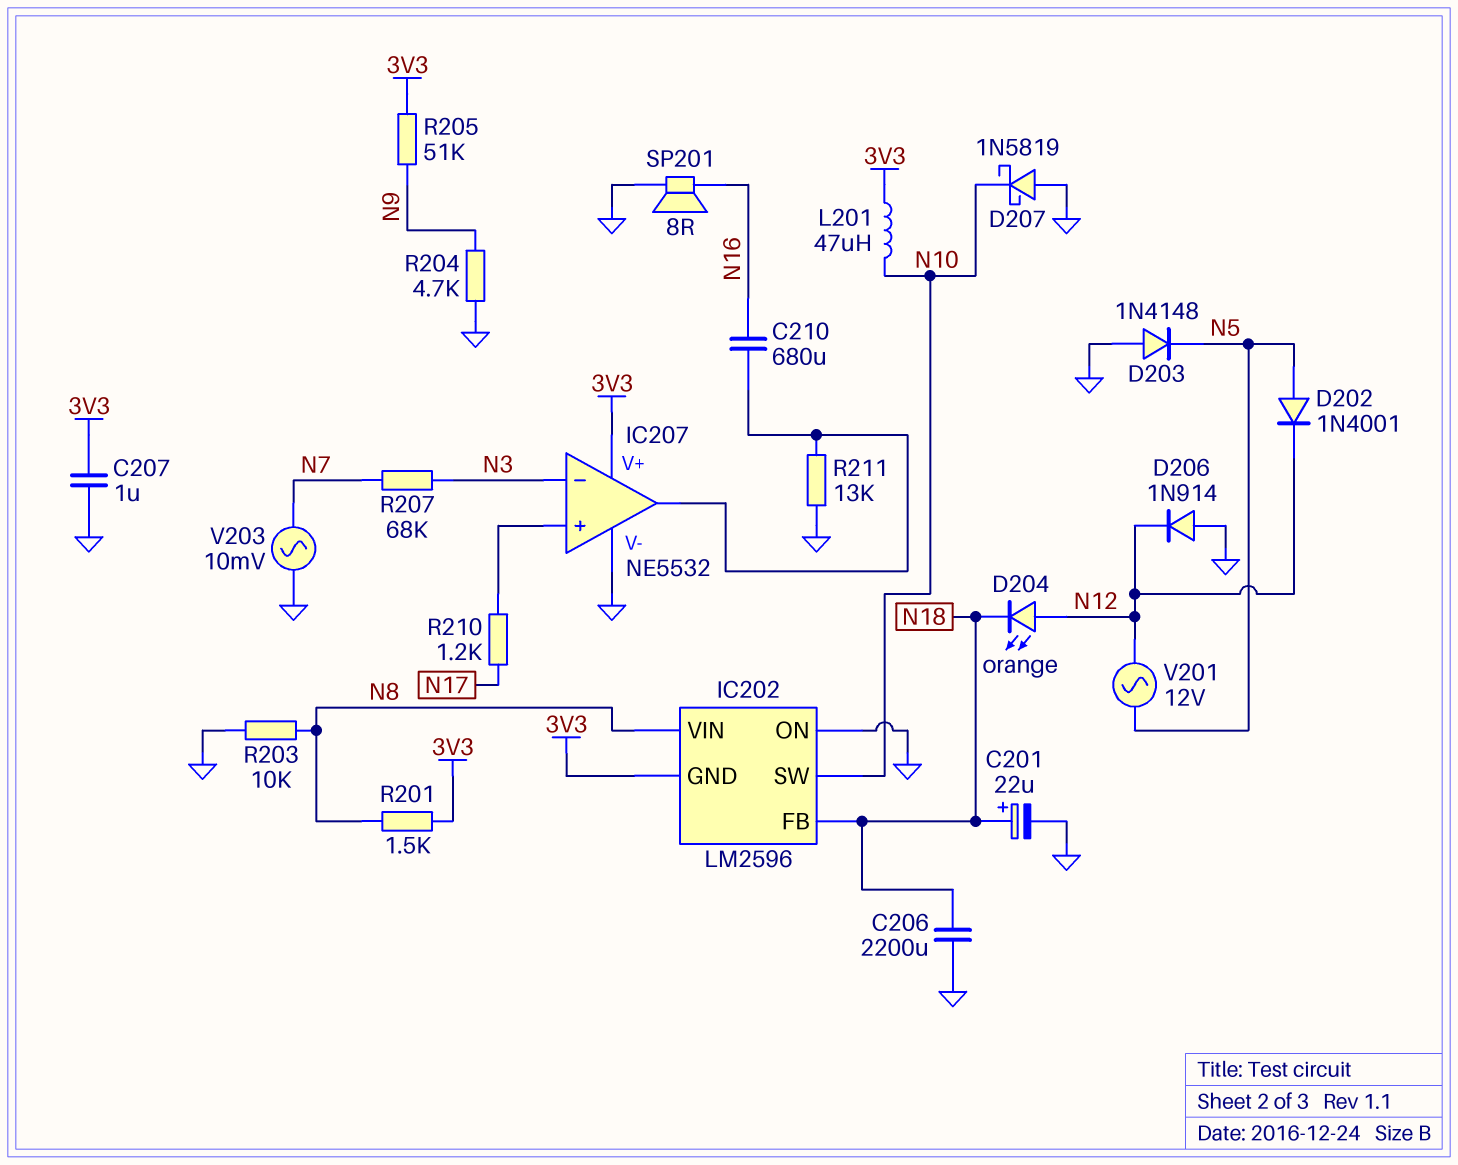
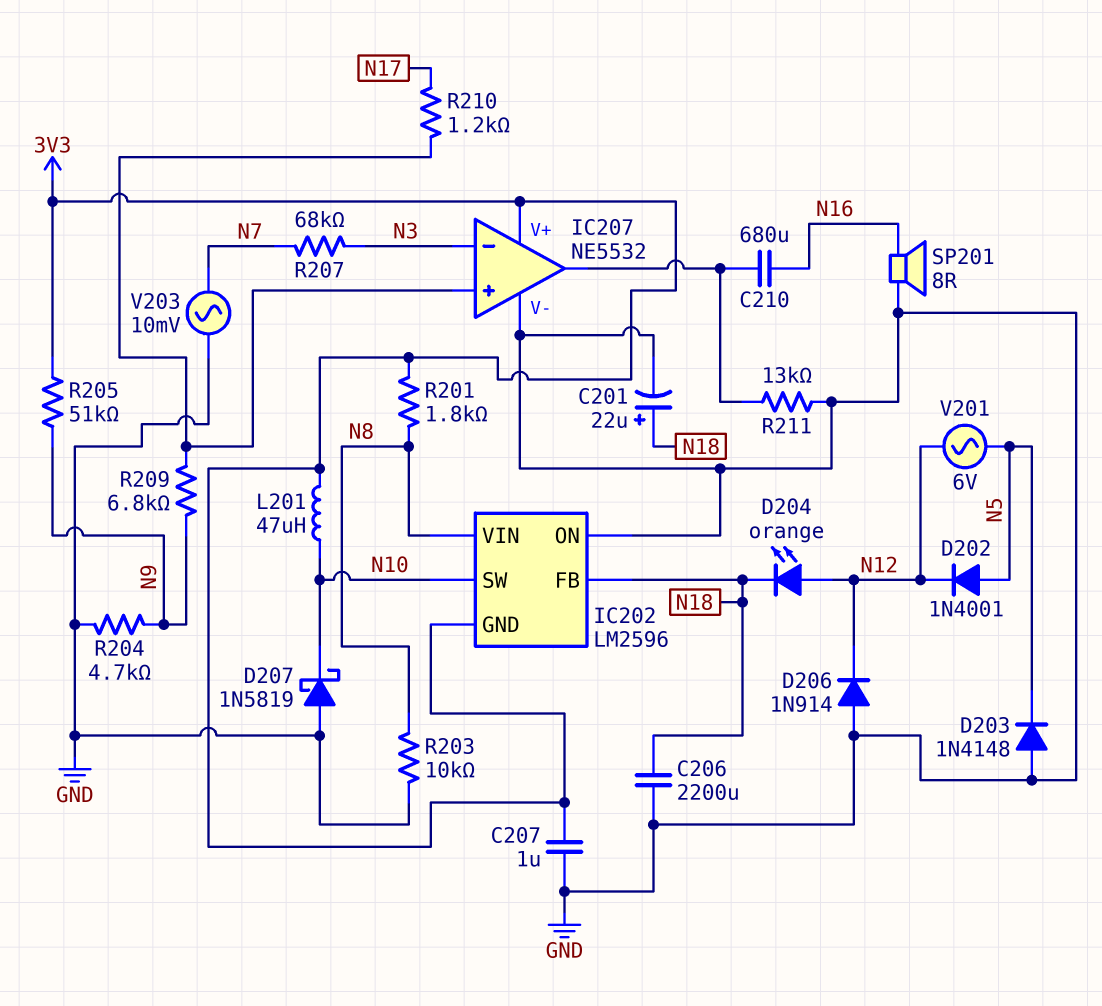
R201: 1.5k (3V3, N8) -> 1.8k (3V3, N8)
R209: none -> 6.8k (IC207/in+, N9)
V201: AC 12V (N5, N12) -> AC 6V (N5, N12)

